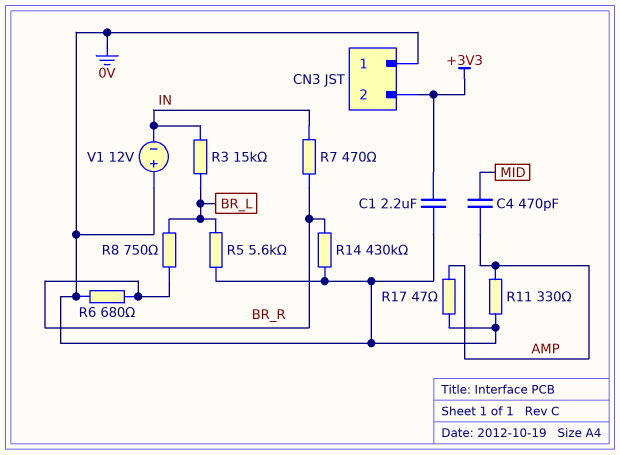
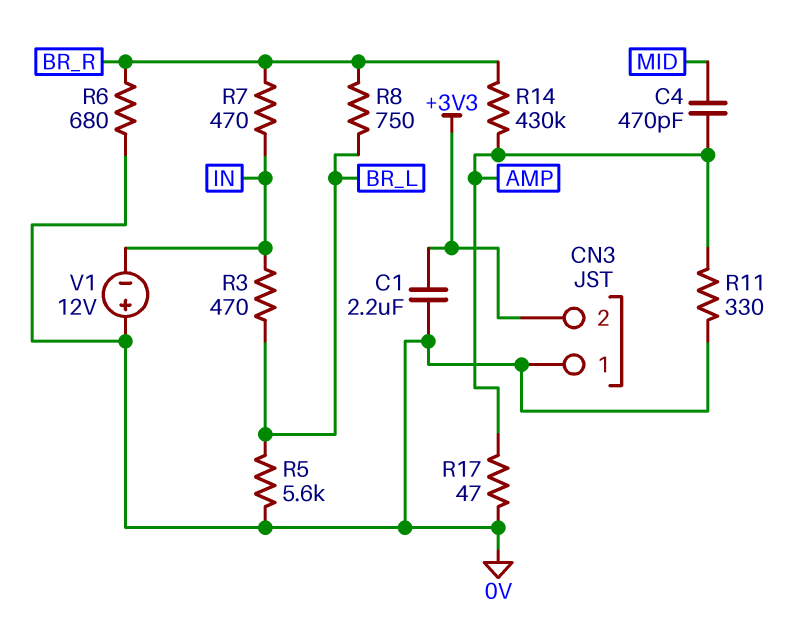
R3: 15k (BR_L, IN) -> 470 (BR_L, IN)
R14: 430k (0V, BR_R) -> 430k (AMP, BR_R)

